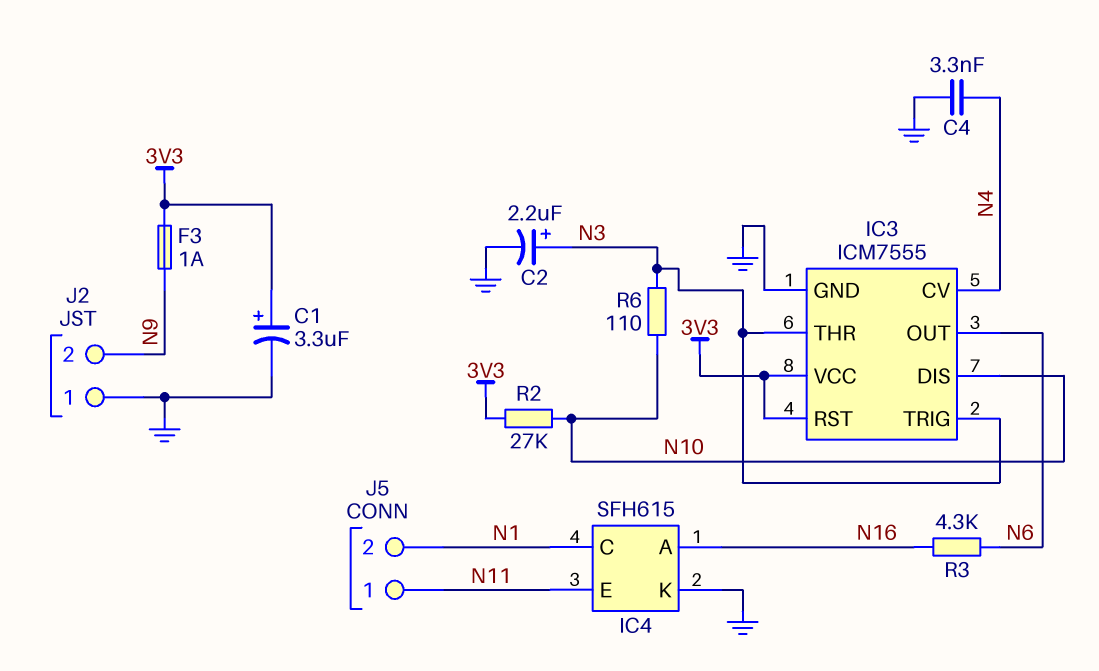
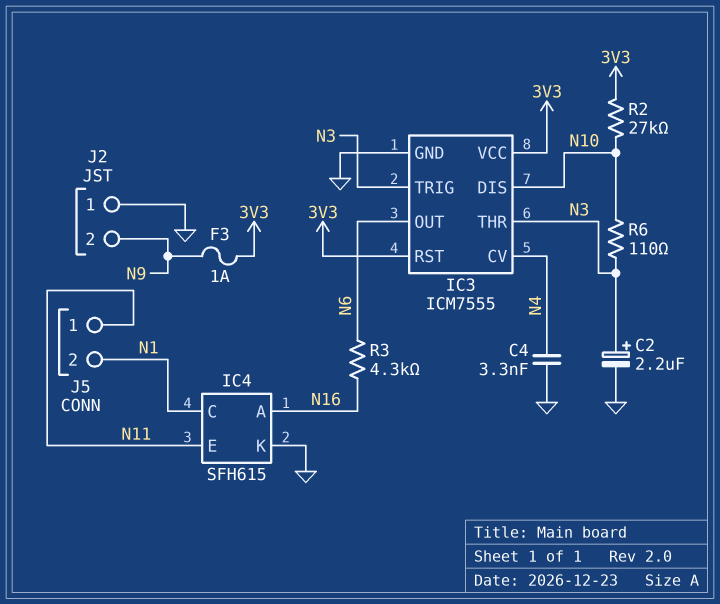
C1: 3.3uF (plus 3V3, minus GND) -> none

